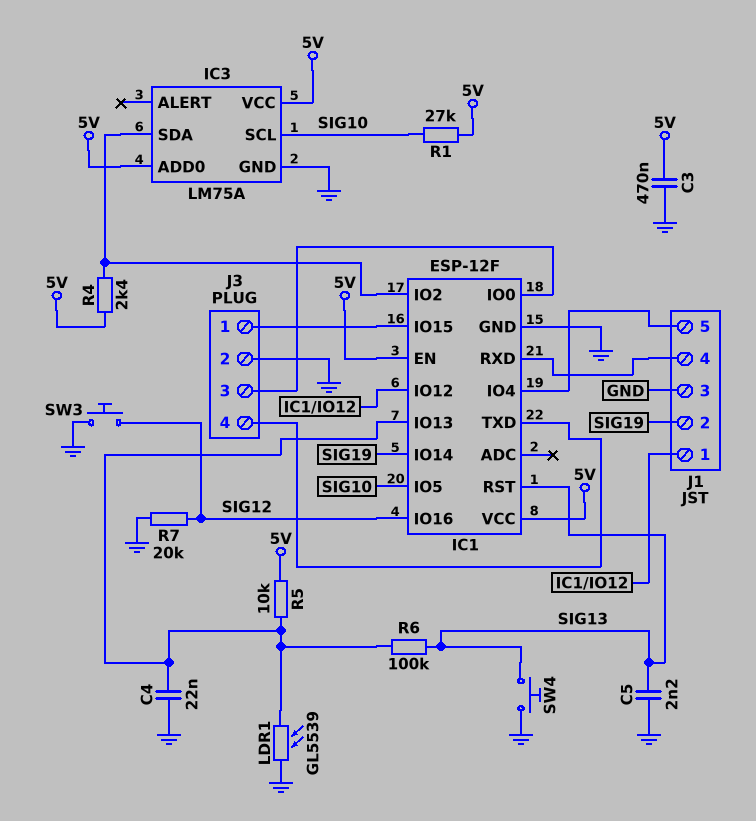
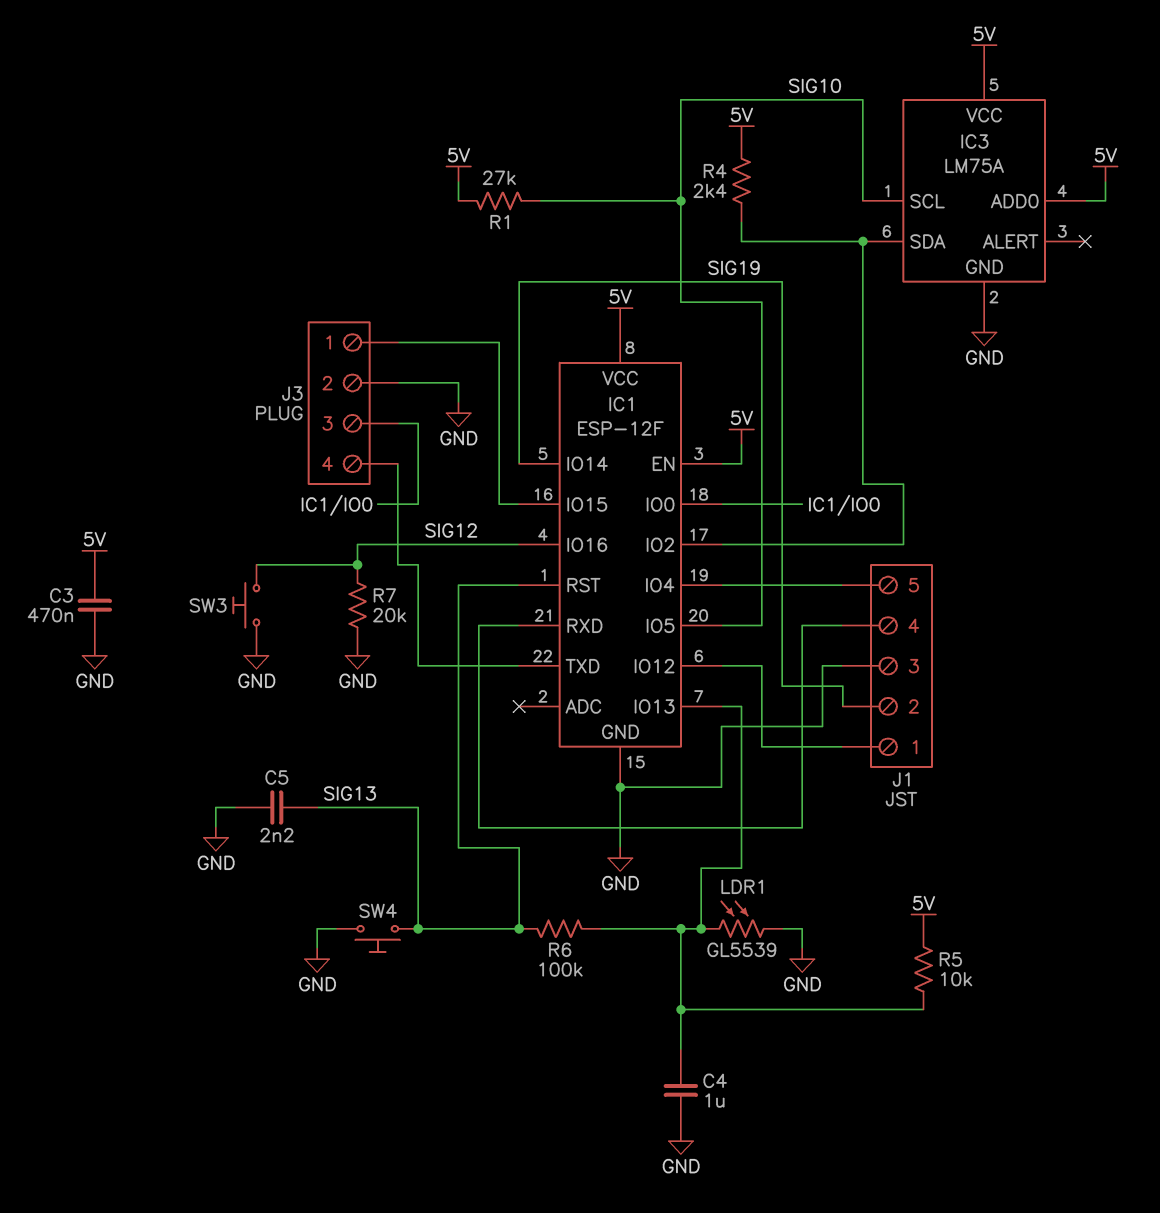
C4: 22nF (GND, IC1/IO13) -> 1uF (GND, IC1/IO13)

